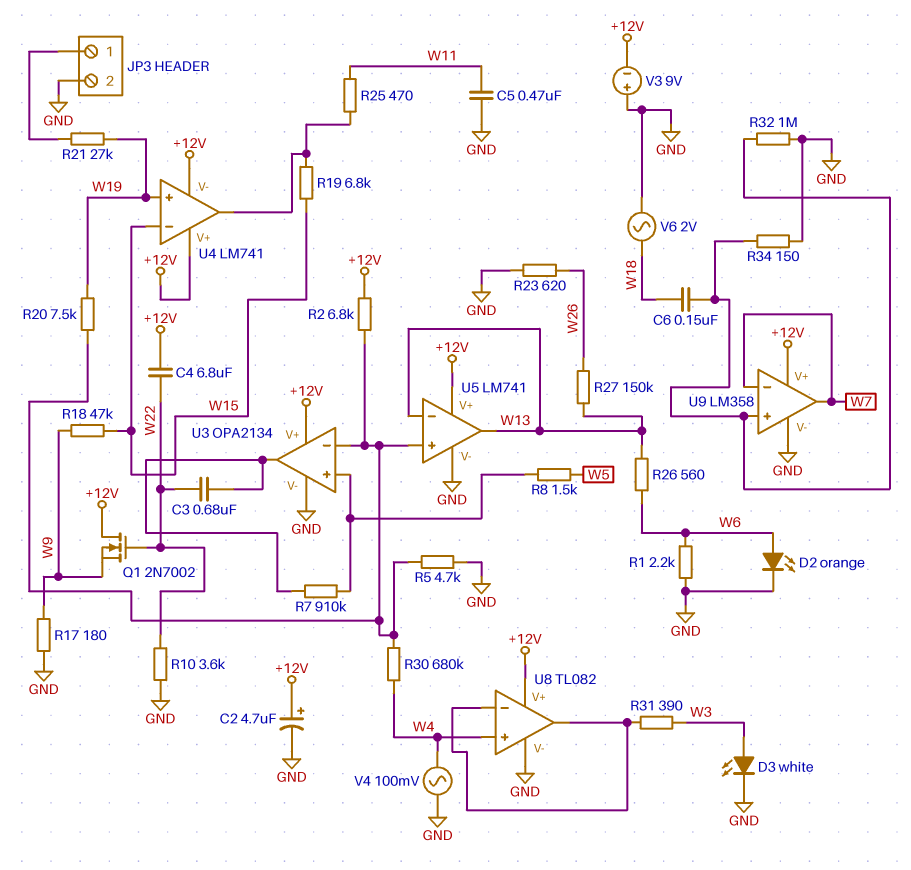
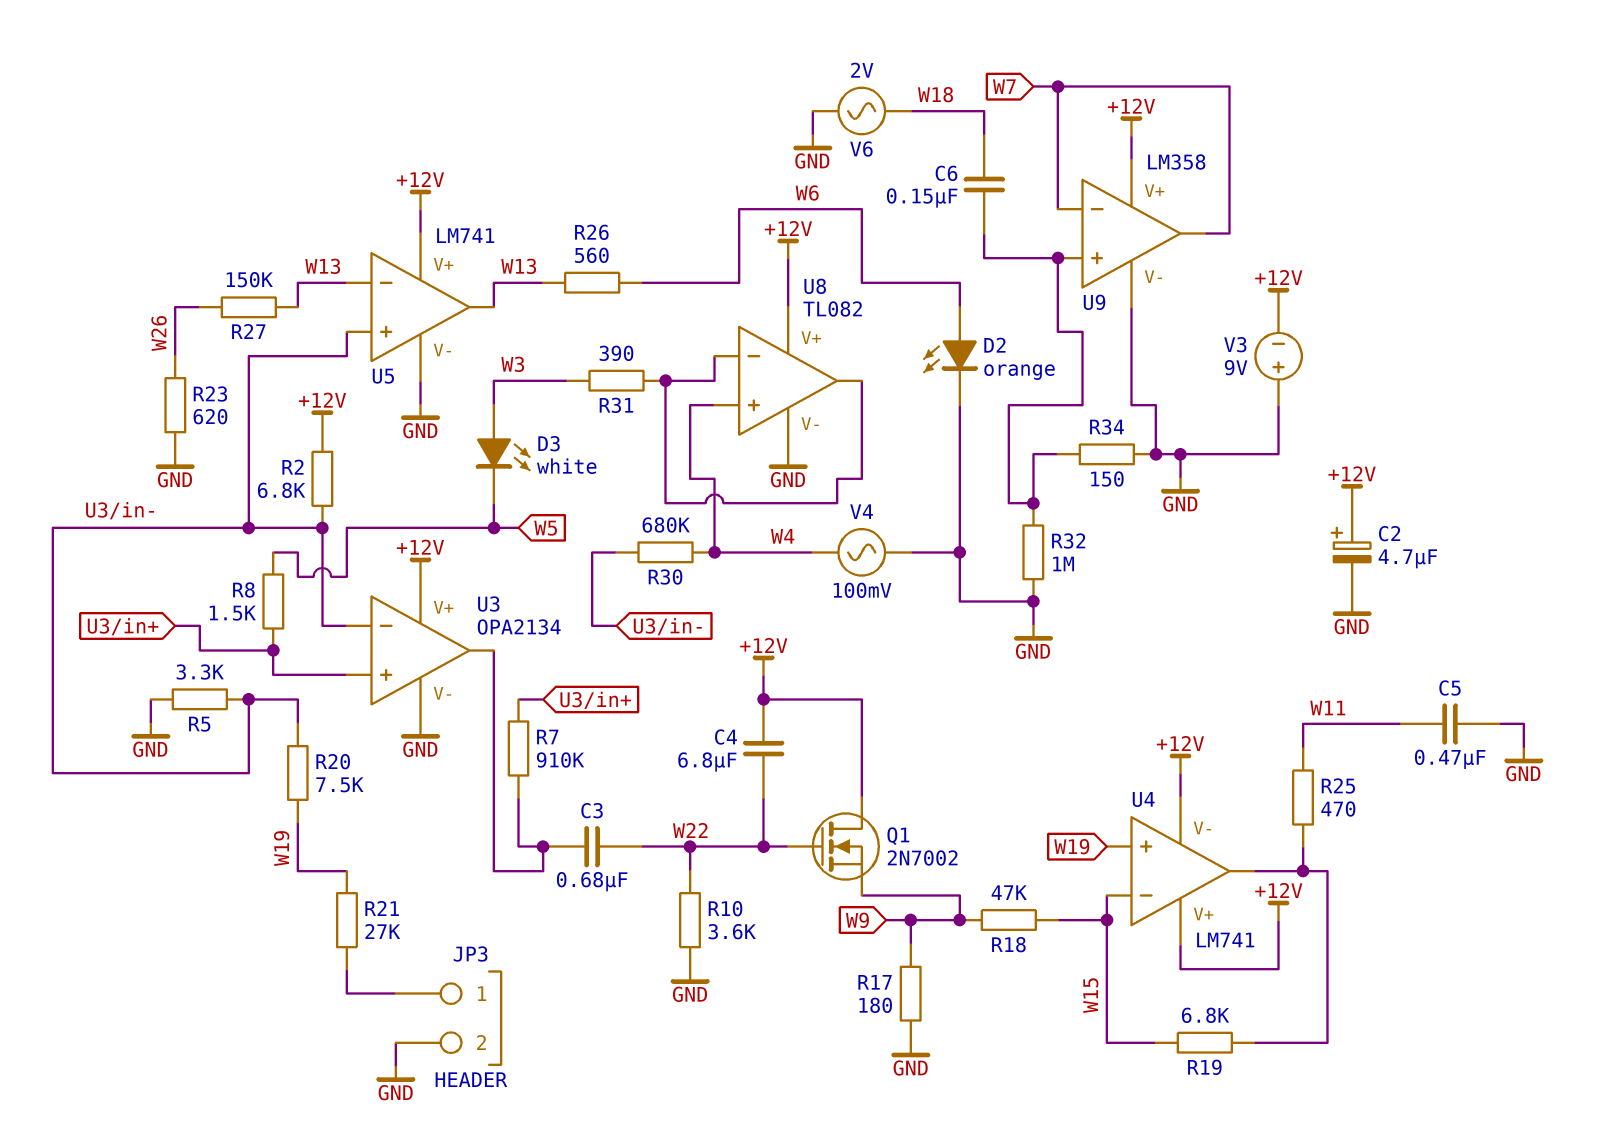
D3: LED white (A W3, K GND) -> LED white (A W3, K W5)
R1: 2.2k (GND, W6) -> none
R5: 4.7k (GND, U3/in-) -> 3.3k (GND, U3/in-)

